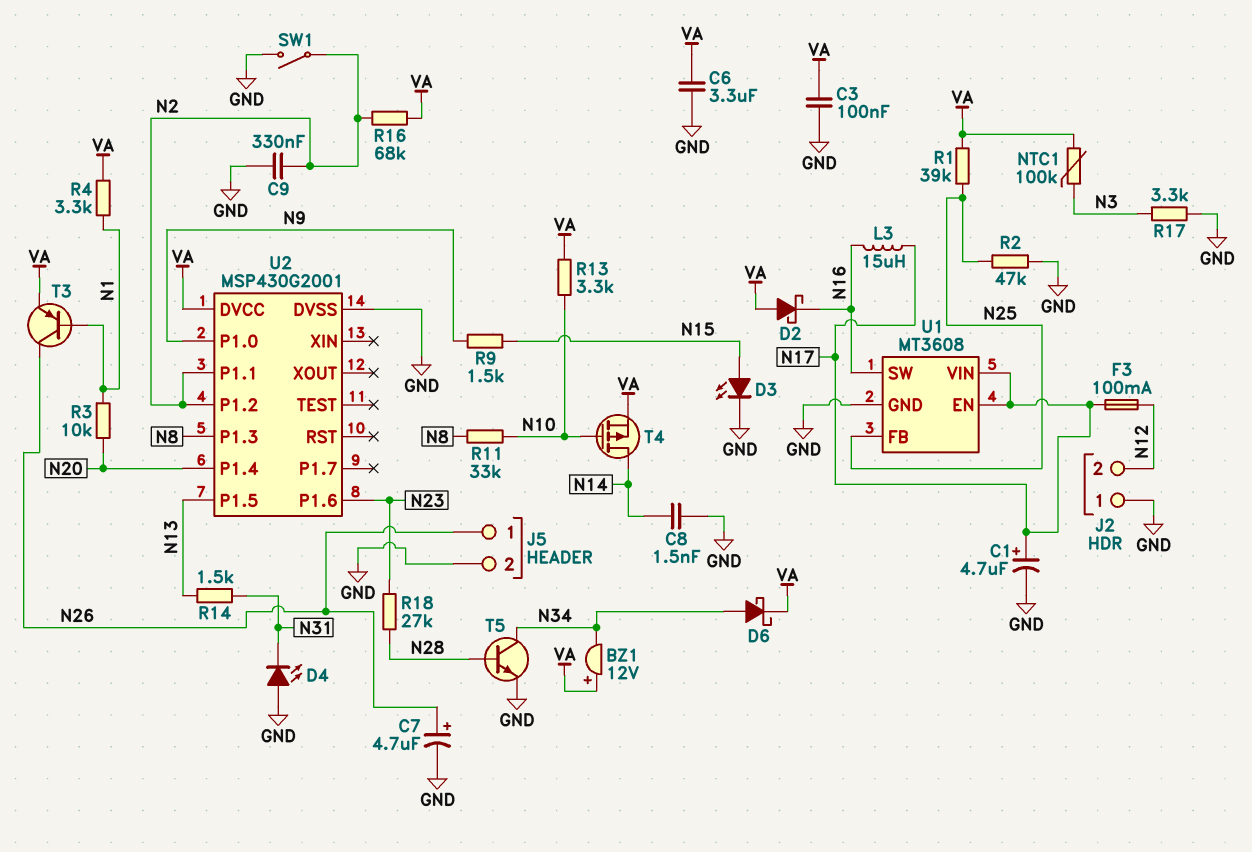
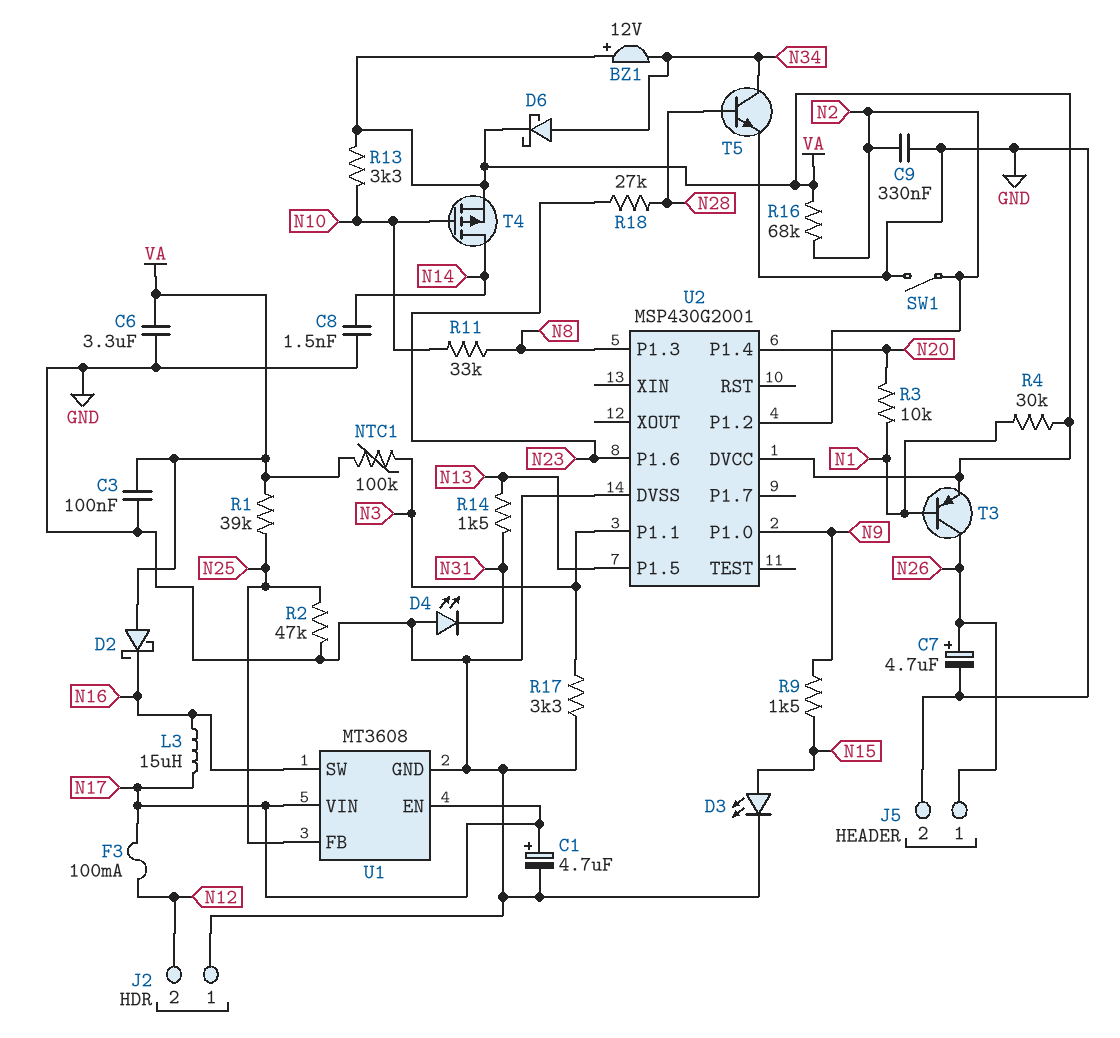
R4: 3.3k (N1, VA) -> 30k (N1, VA)
U2 pin P1.1: N2 -> N3

